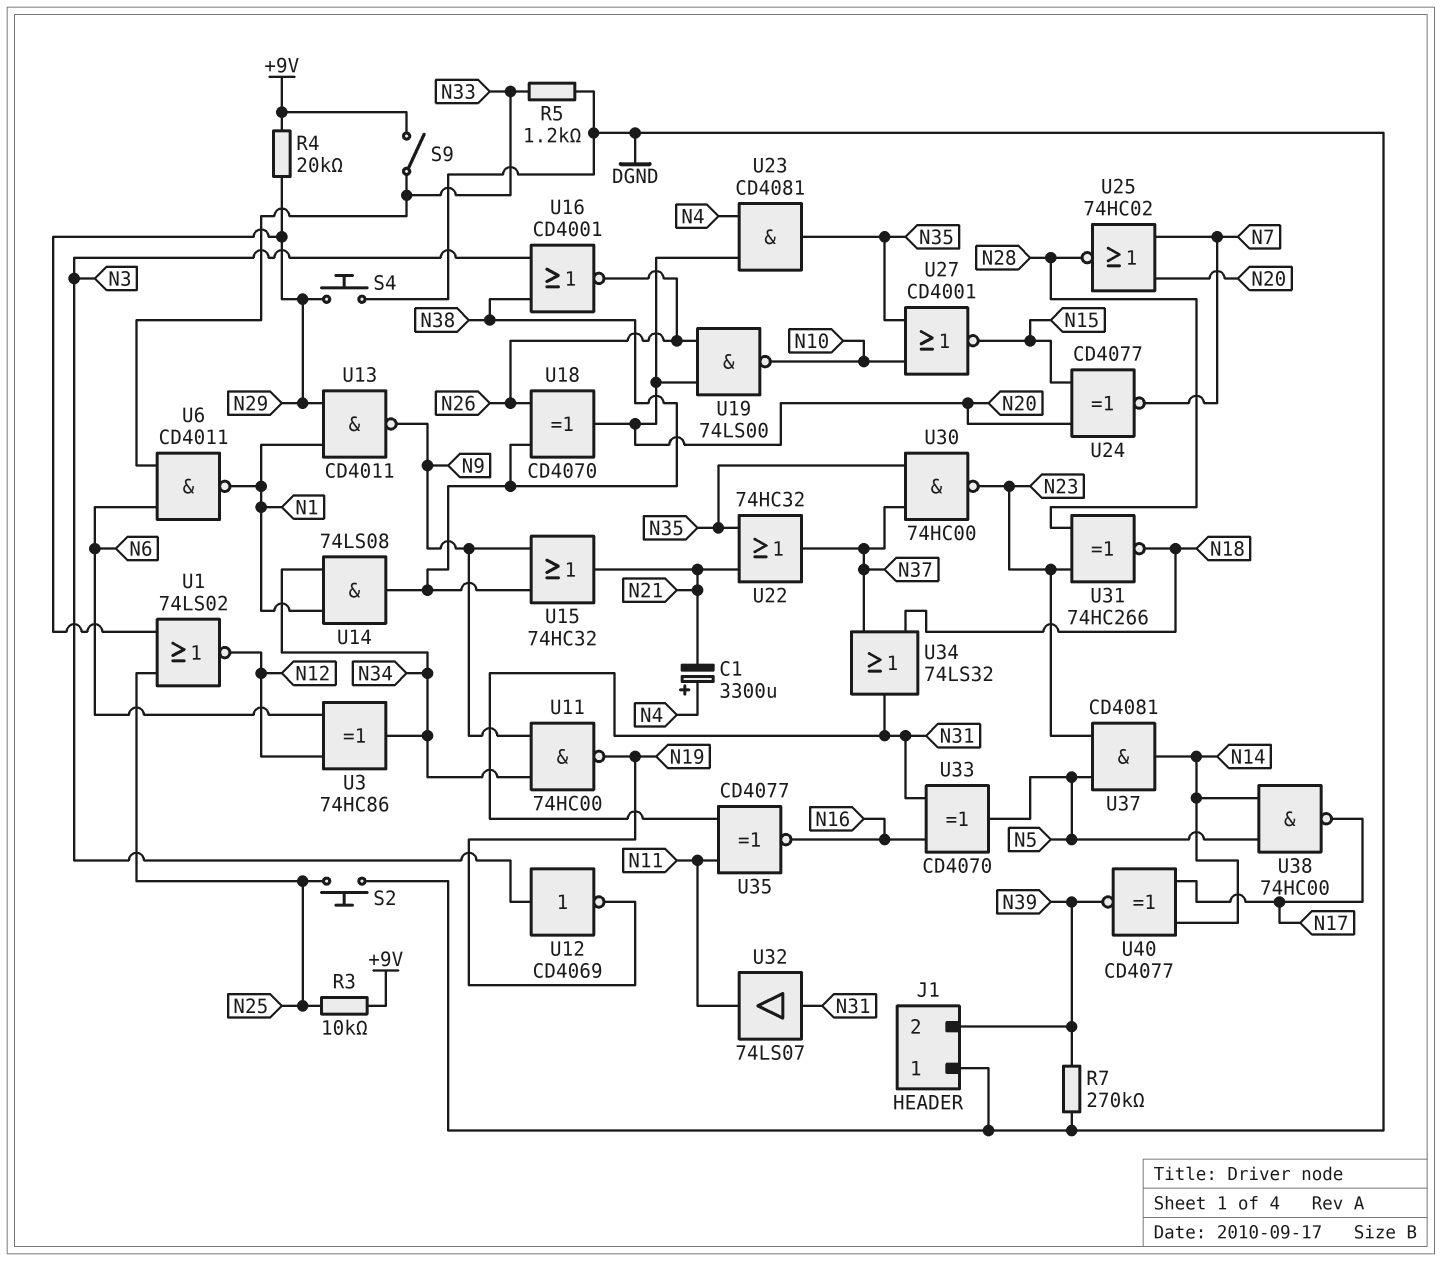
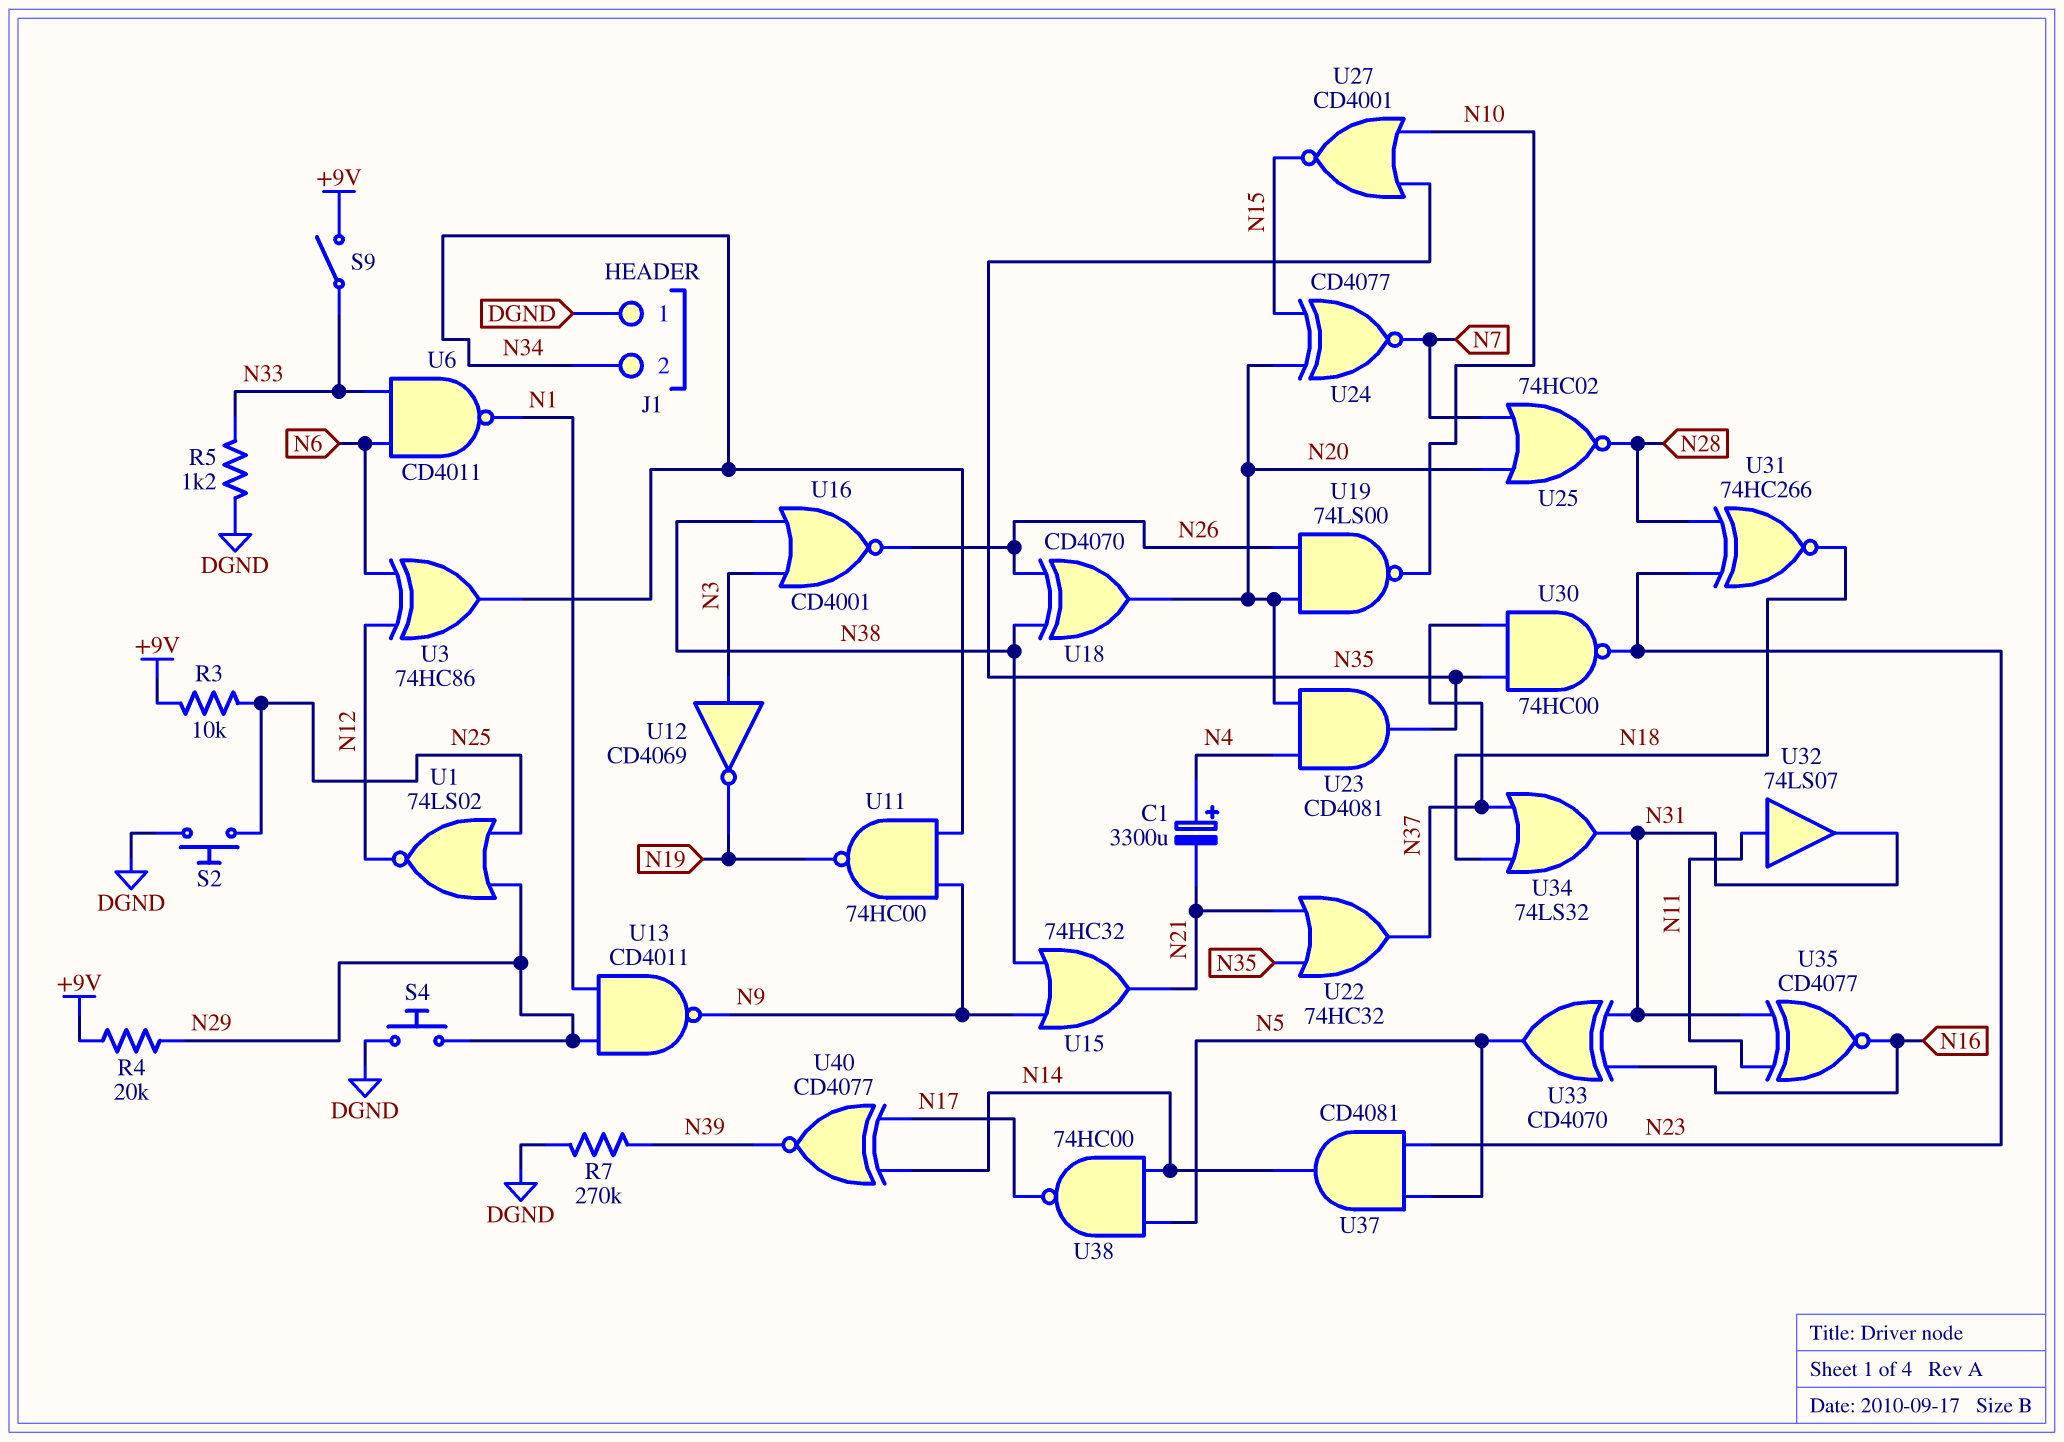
J1 pin 2: N39 -> N34
U14: AND 74LS08 (in N1, in N34, out N38) -> none
U32: buffer 74LS07 (in N31, out N11) -> buffer 74LS07 (in N11, out N31)

